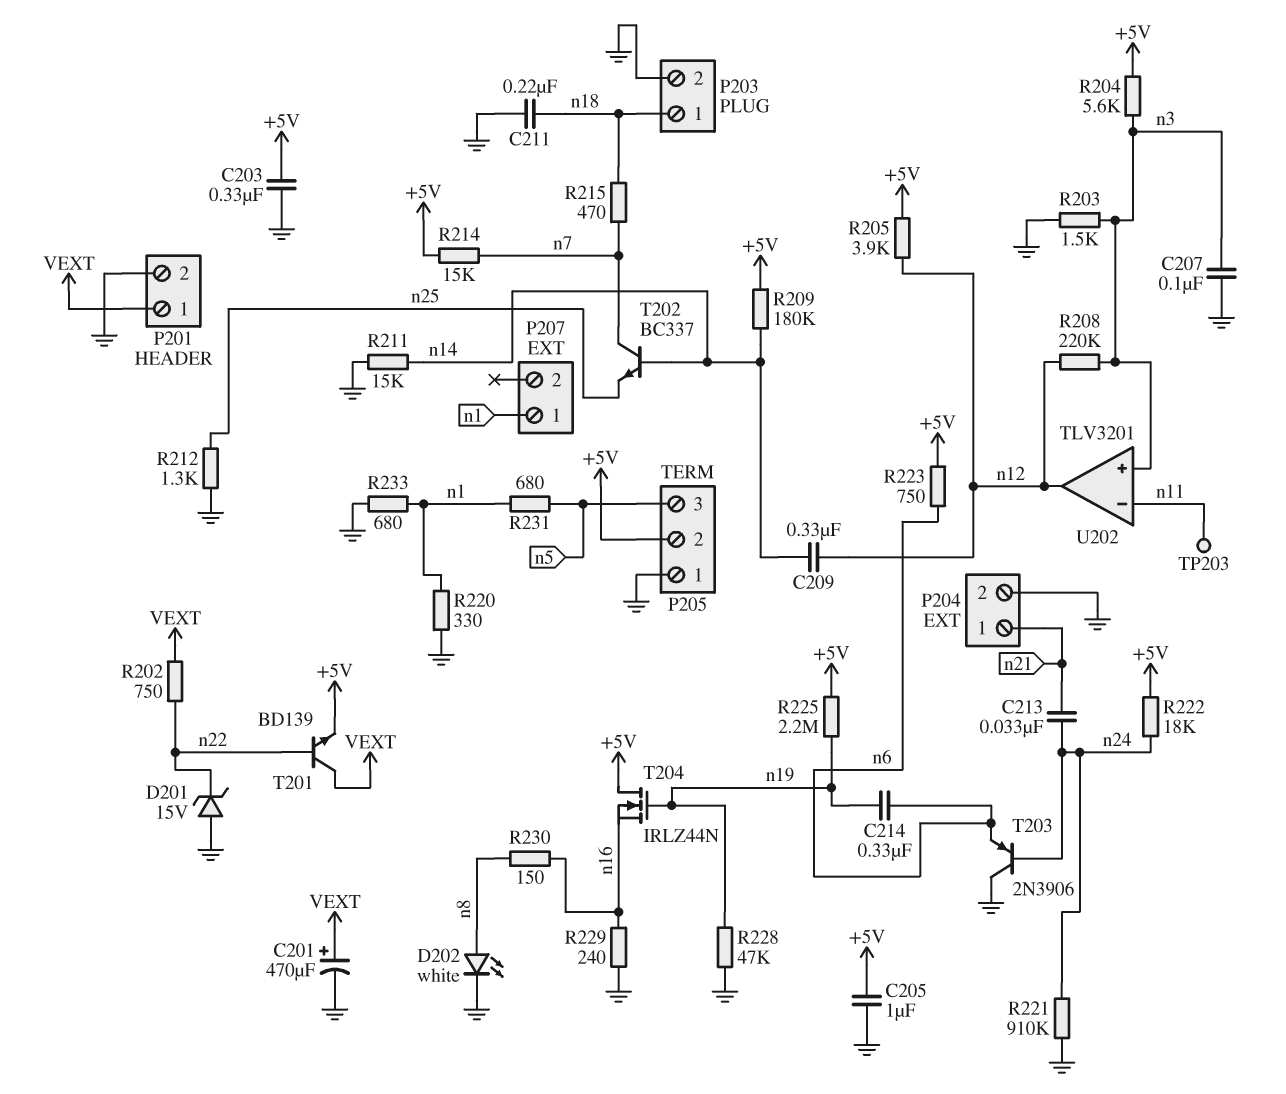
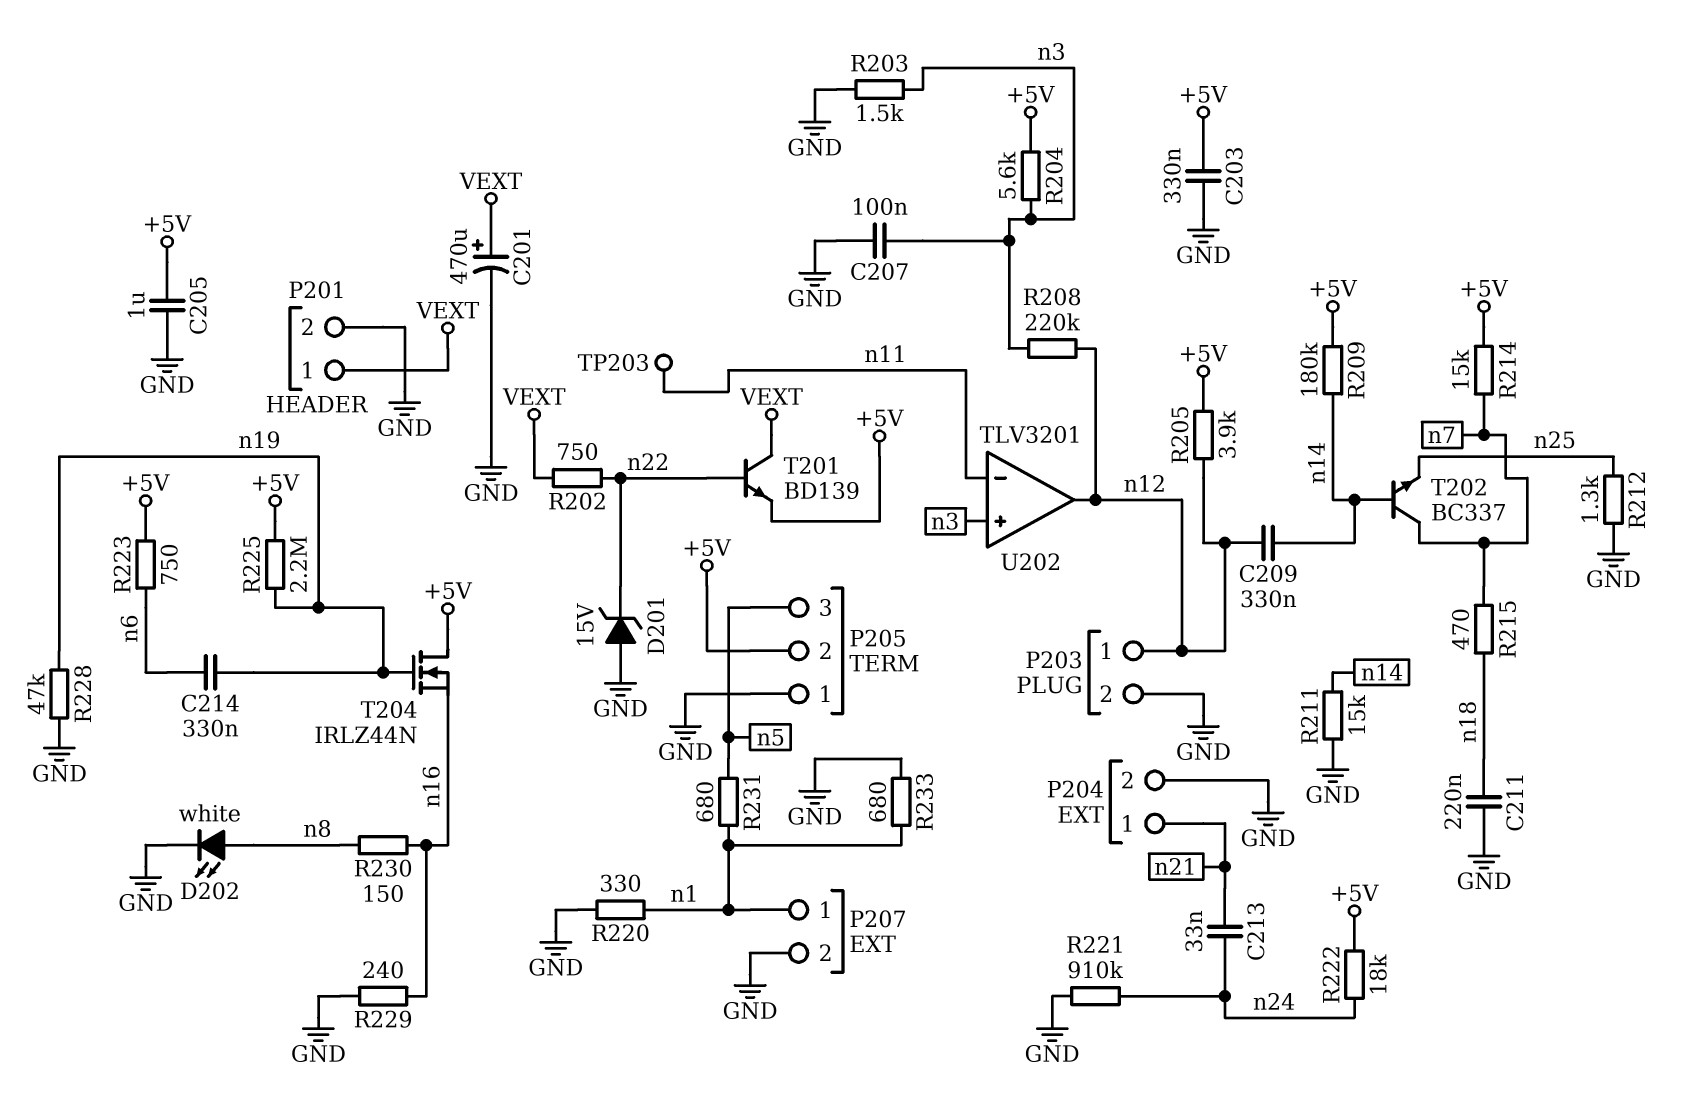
P203 pin 1: n18 -> n12
P207 pin 2: none -> GND
T203: PNP 2N3906 (B n24, C GND, E n6) -> none

